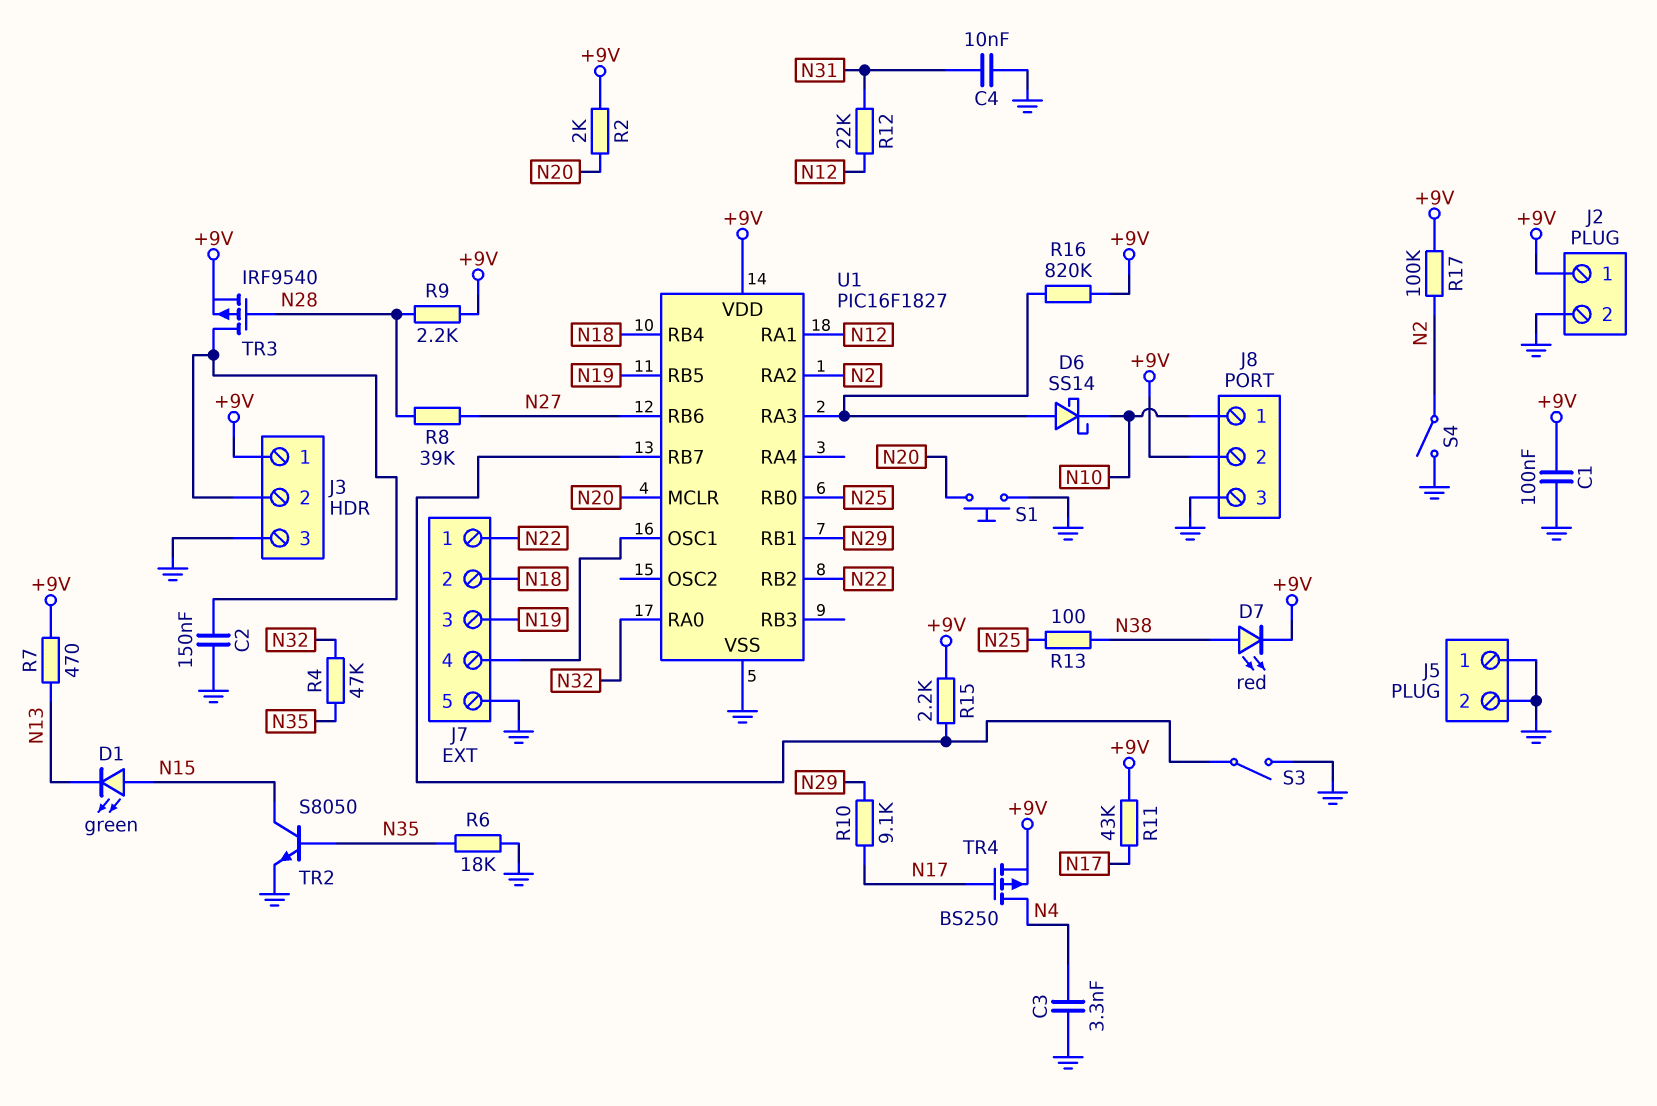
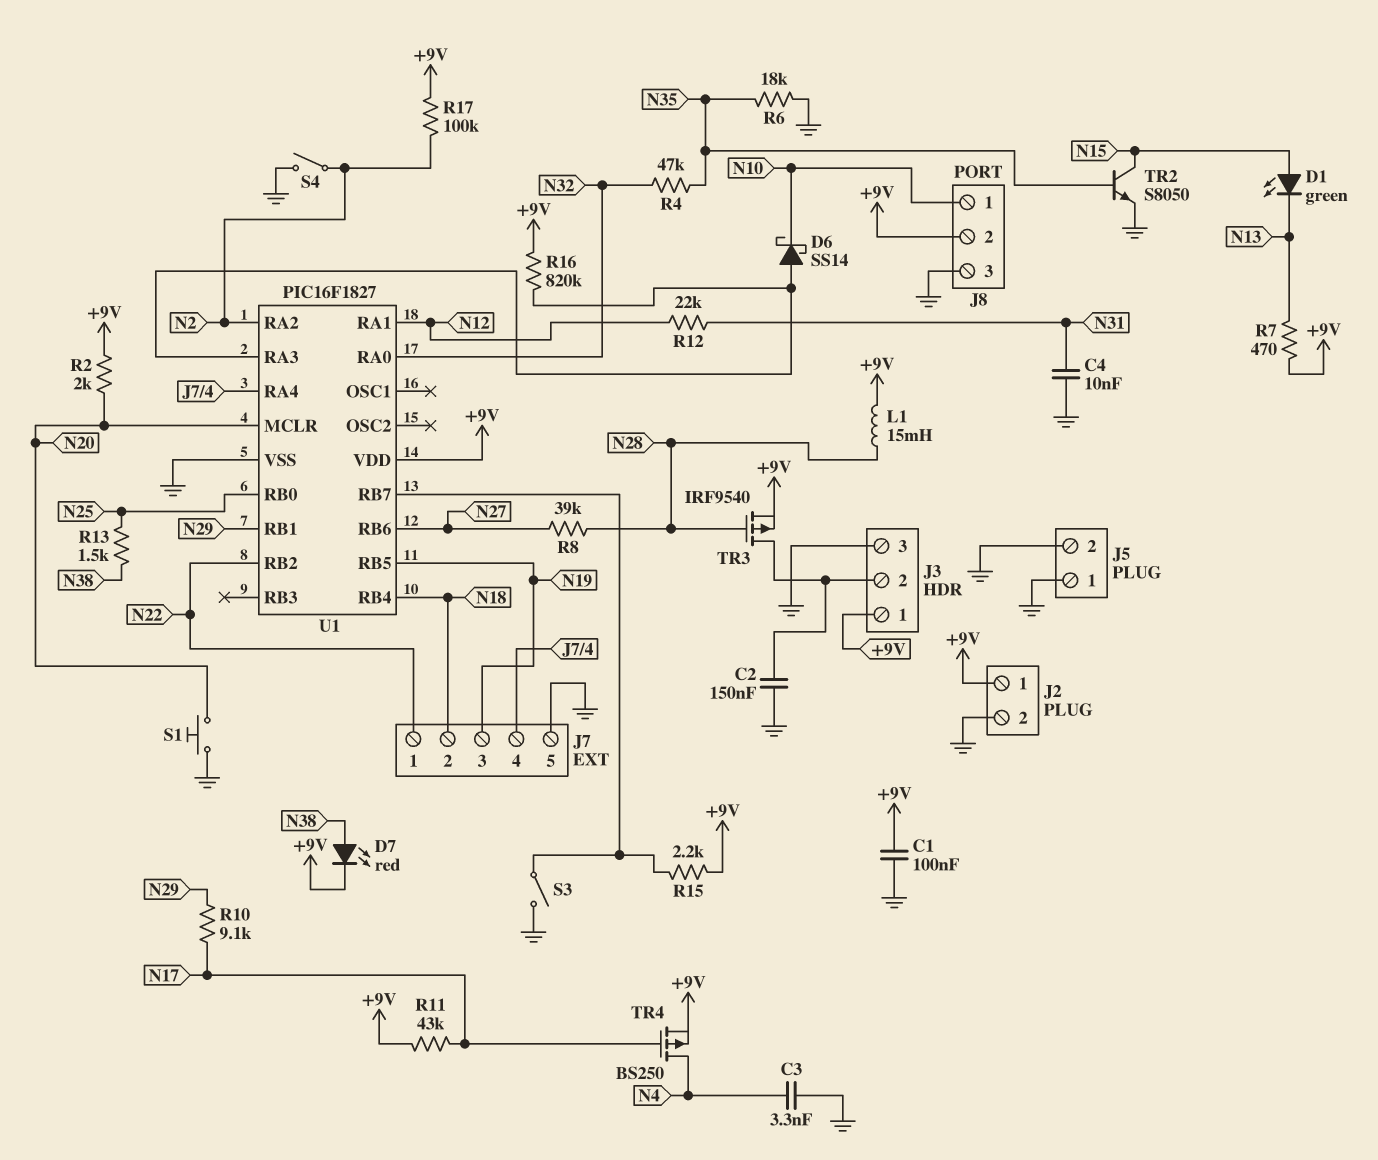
L1: none -> 15mH (+9V, N28)
R9: 2.2k (+9V, N28) -> none
R13: 100 (N25, N38) -> 1.5k (N25, N38)
U1 pin OSC1: J7/4 -> none
U1 pin RA4: none -> J7/4

